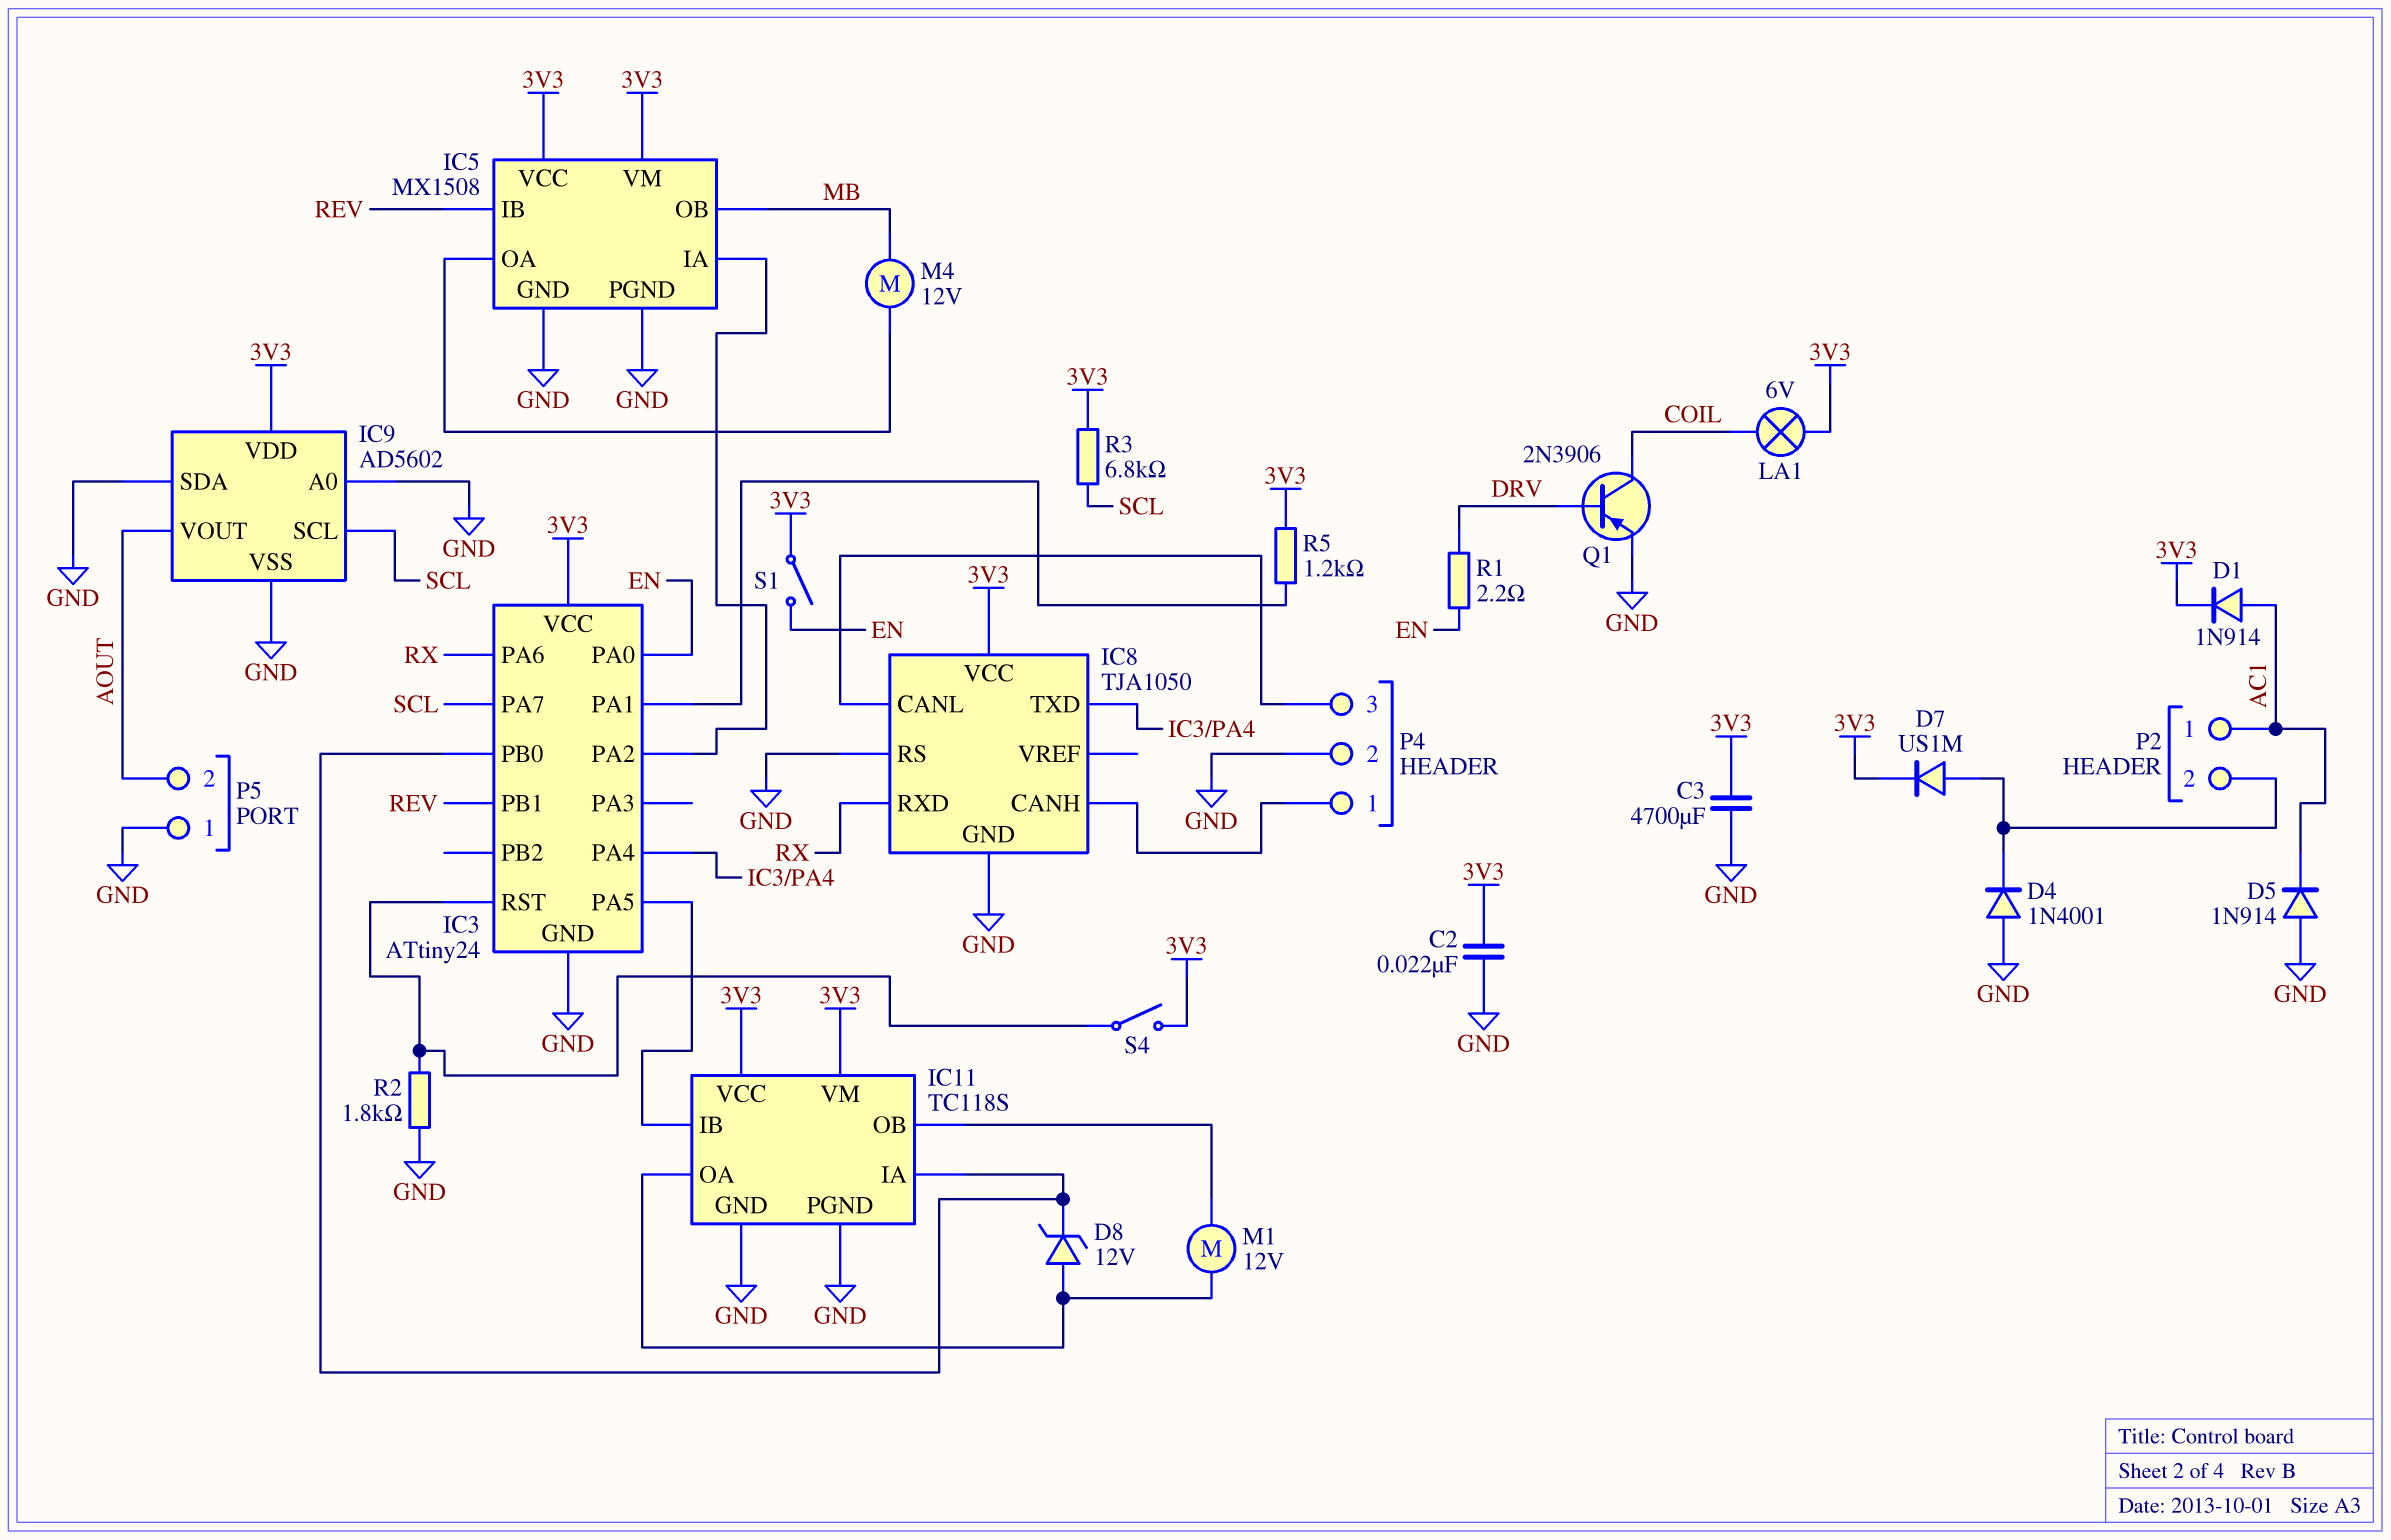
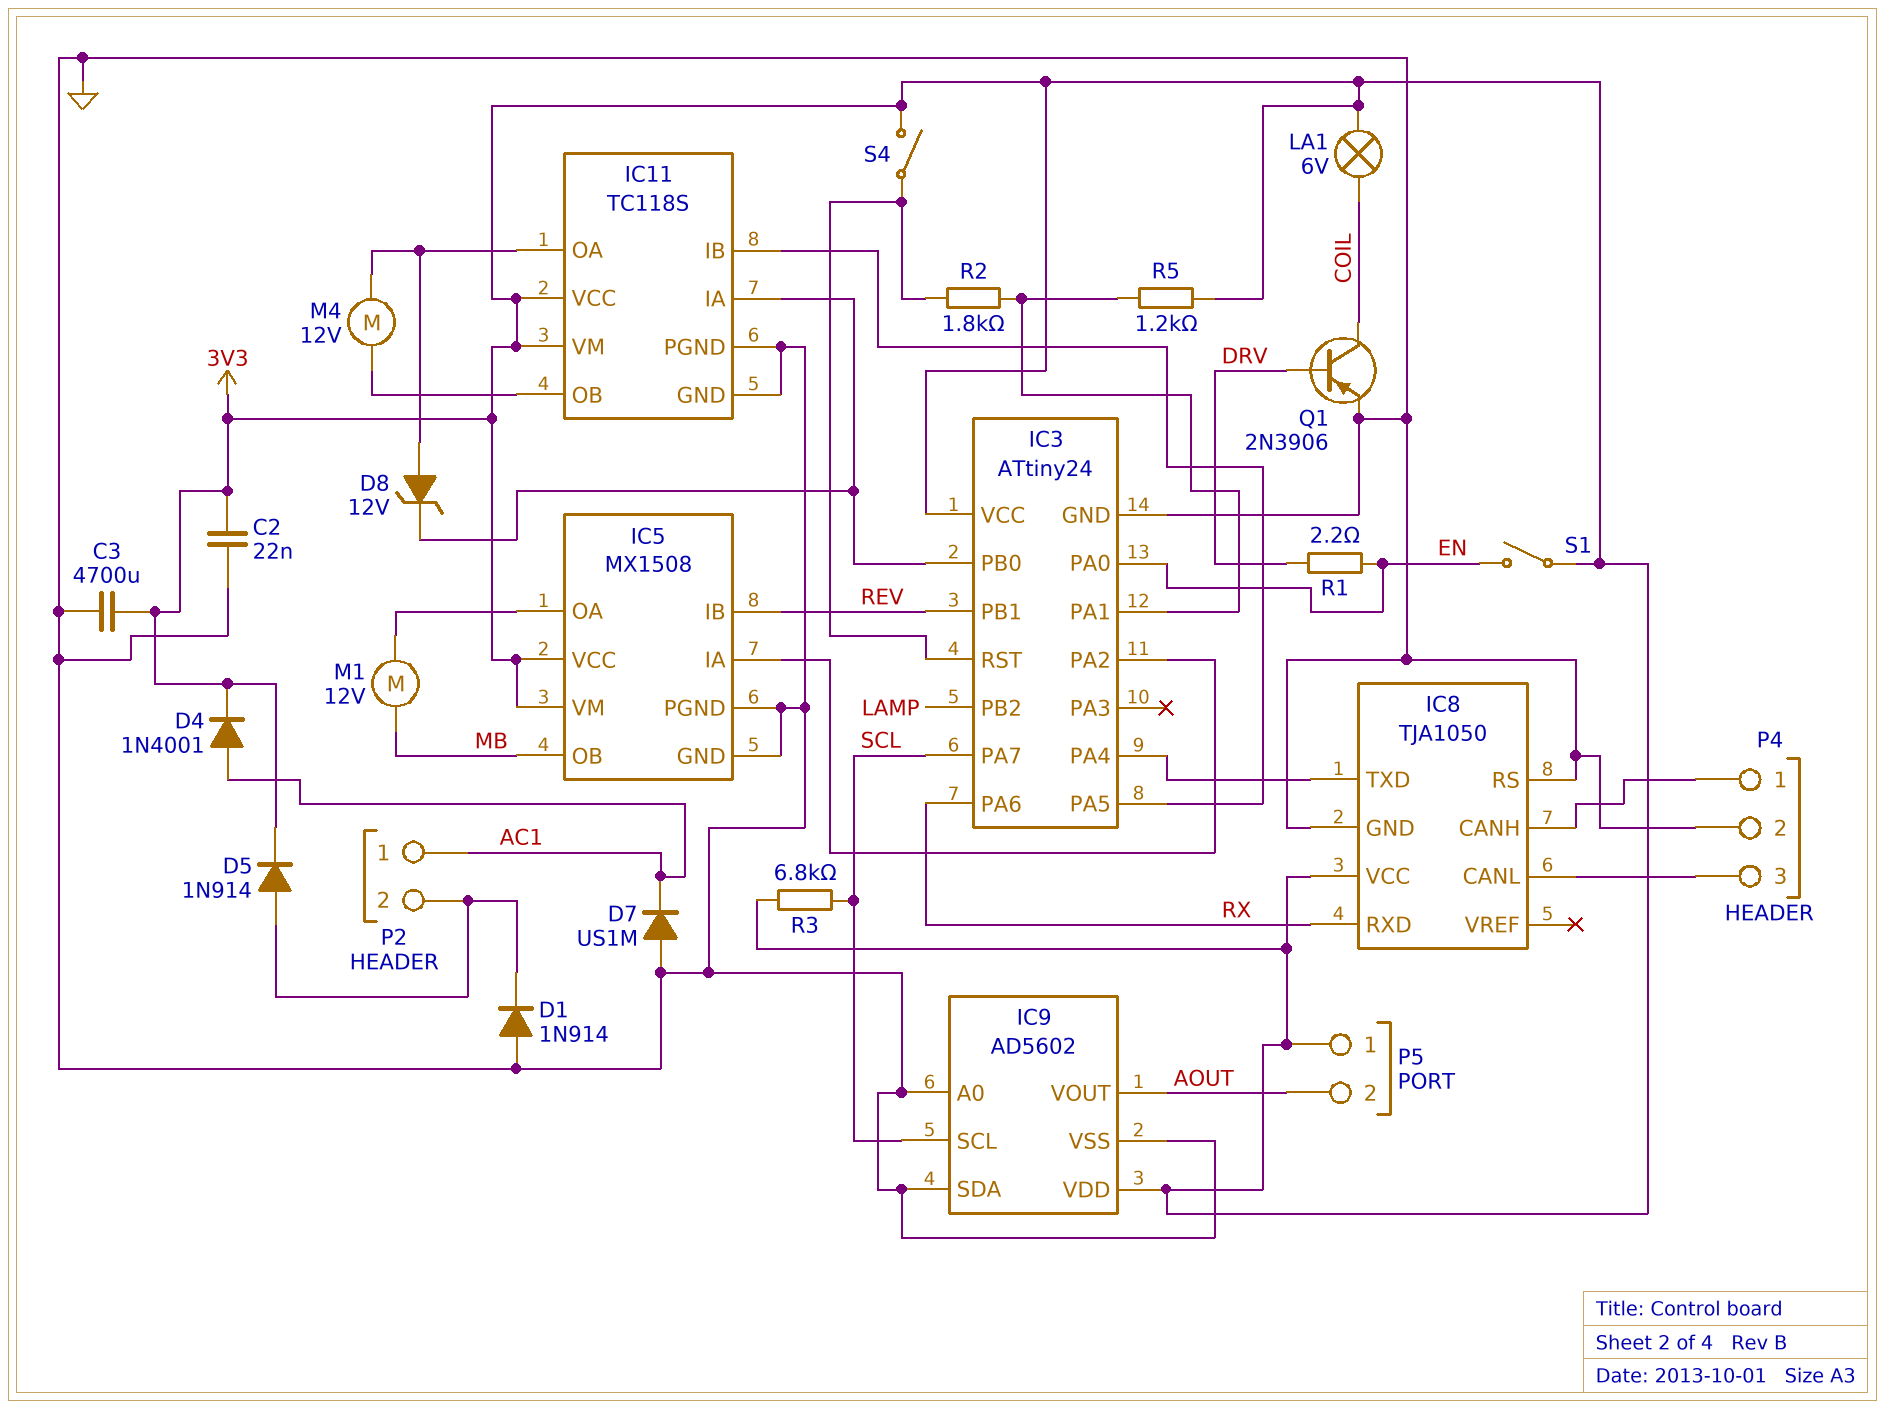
D1: diode 1N914 (A AC1, K 3V3) -> diode 1N914 (A GND, K P2/2)
D4: diode 1N4001 (A GND, K P2/2) -> diode 1N4001 (A AC1, K 3V3)
D5: diode 1N914 (A GND, K AC1) -> diode 1N914 (A P2/2, K 3V3)
D7: diode US1M (A P2/2, K 3V3) -> diode US1M (A GND, K AC1)
IC3 pin PB2: none -> LAMP
M1: motor 12V (IC11/OA, IC11/OB) -> motor 12V (IC5/OA, MB)
M4: motor 12V (IC5/OA, MB) -> motor 12V (IC11/OA, IC11/OB)
P5 pin 1: GND -> 3V3
R2: 1.8k (GND, IC3/RST) -> 1.8k (IC3/PA1, IC3/RST)

